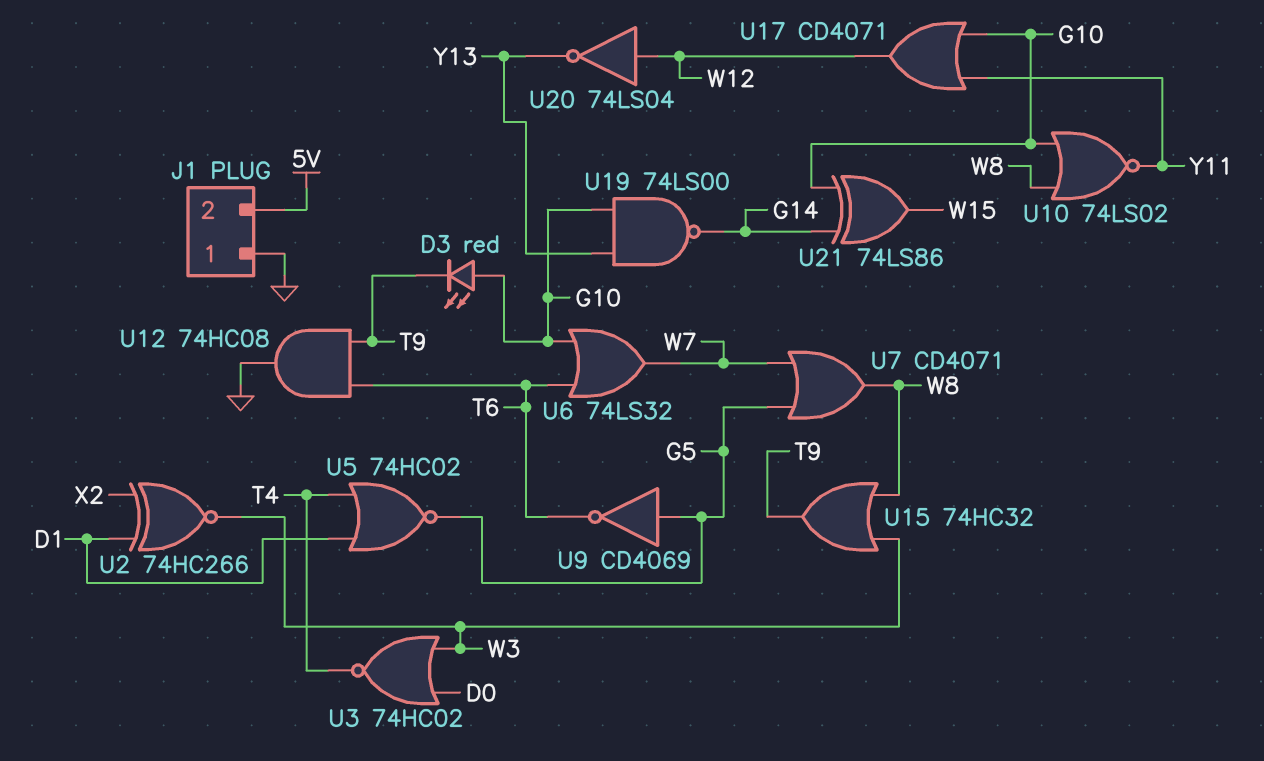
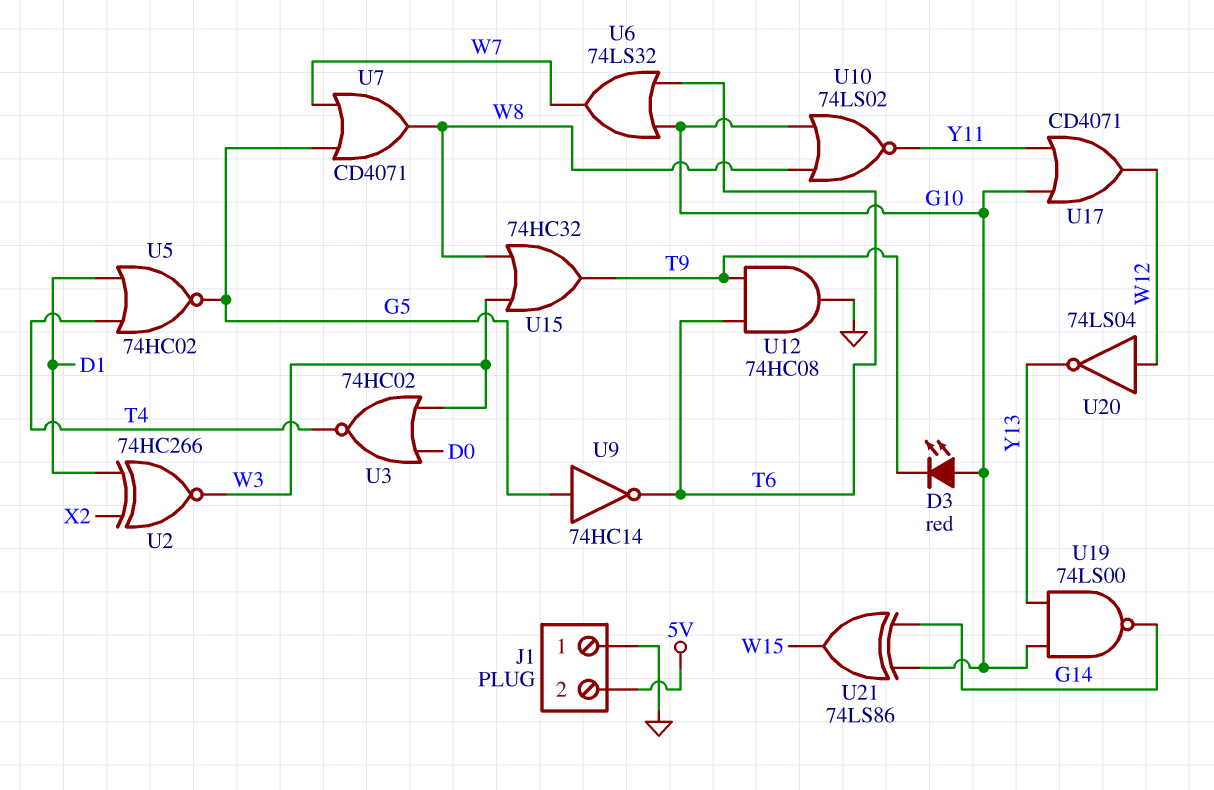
U9: NOT CD4069 (in G5, out T6) -> NOT 74HC14 (in G5, out T6)

